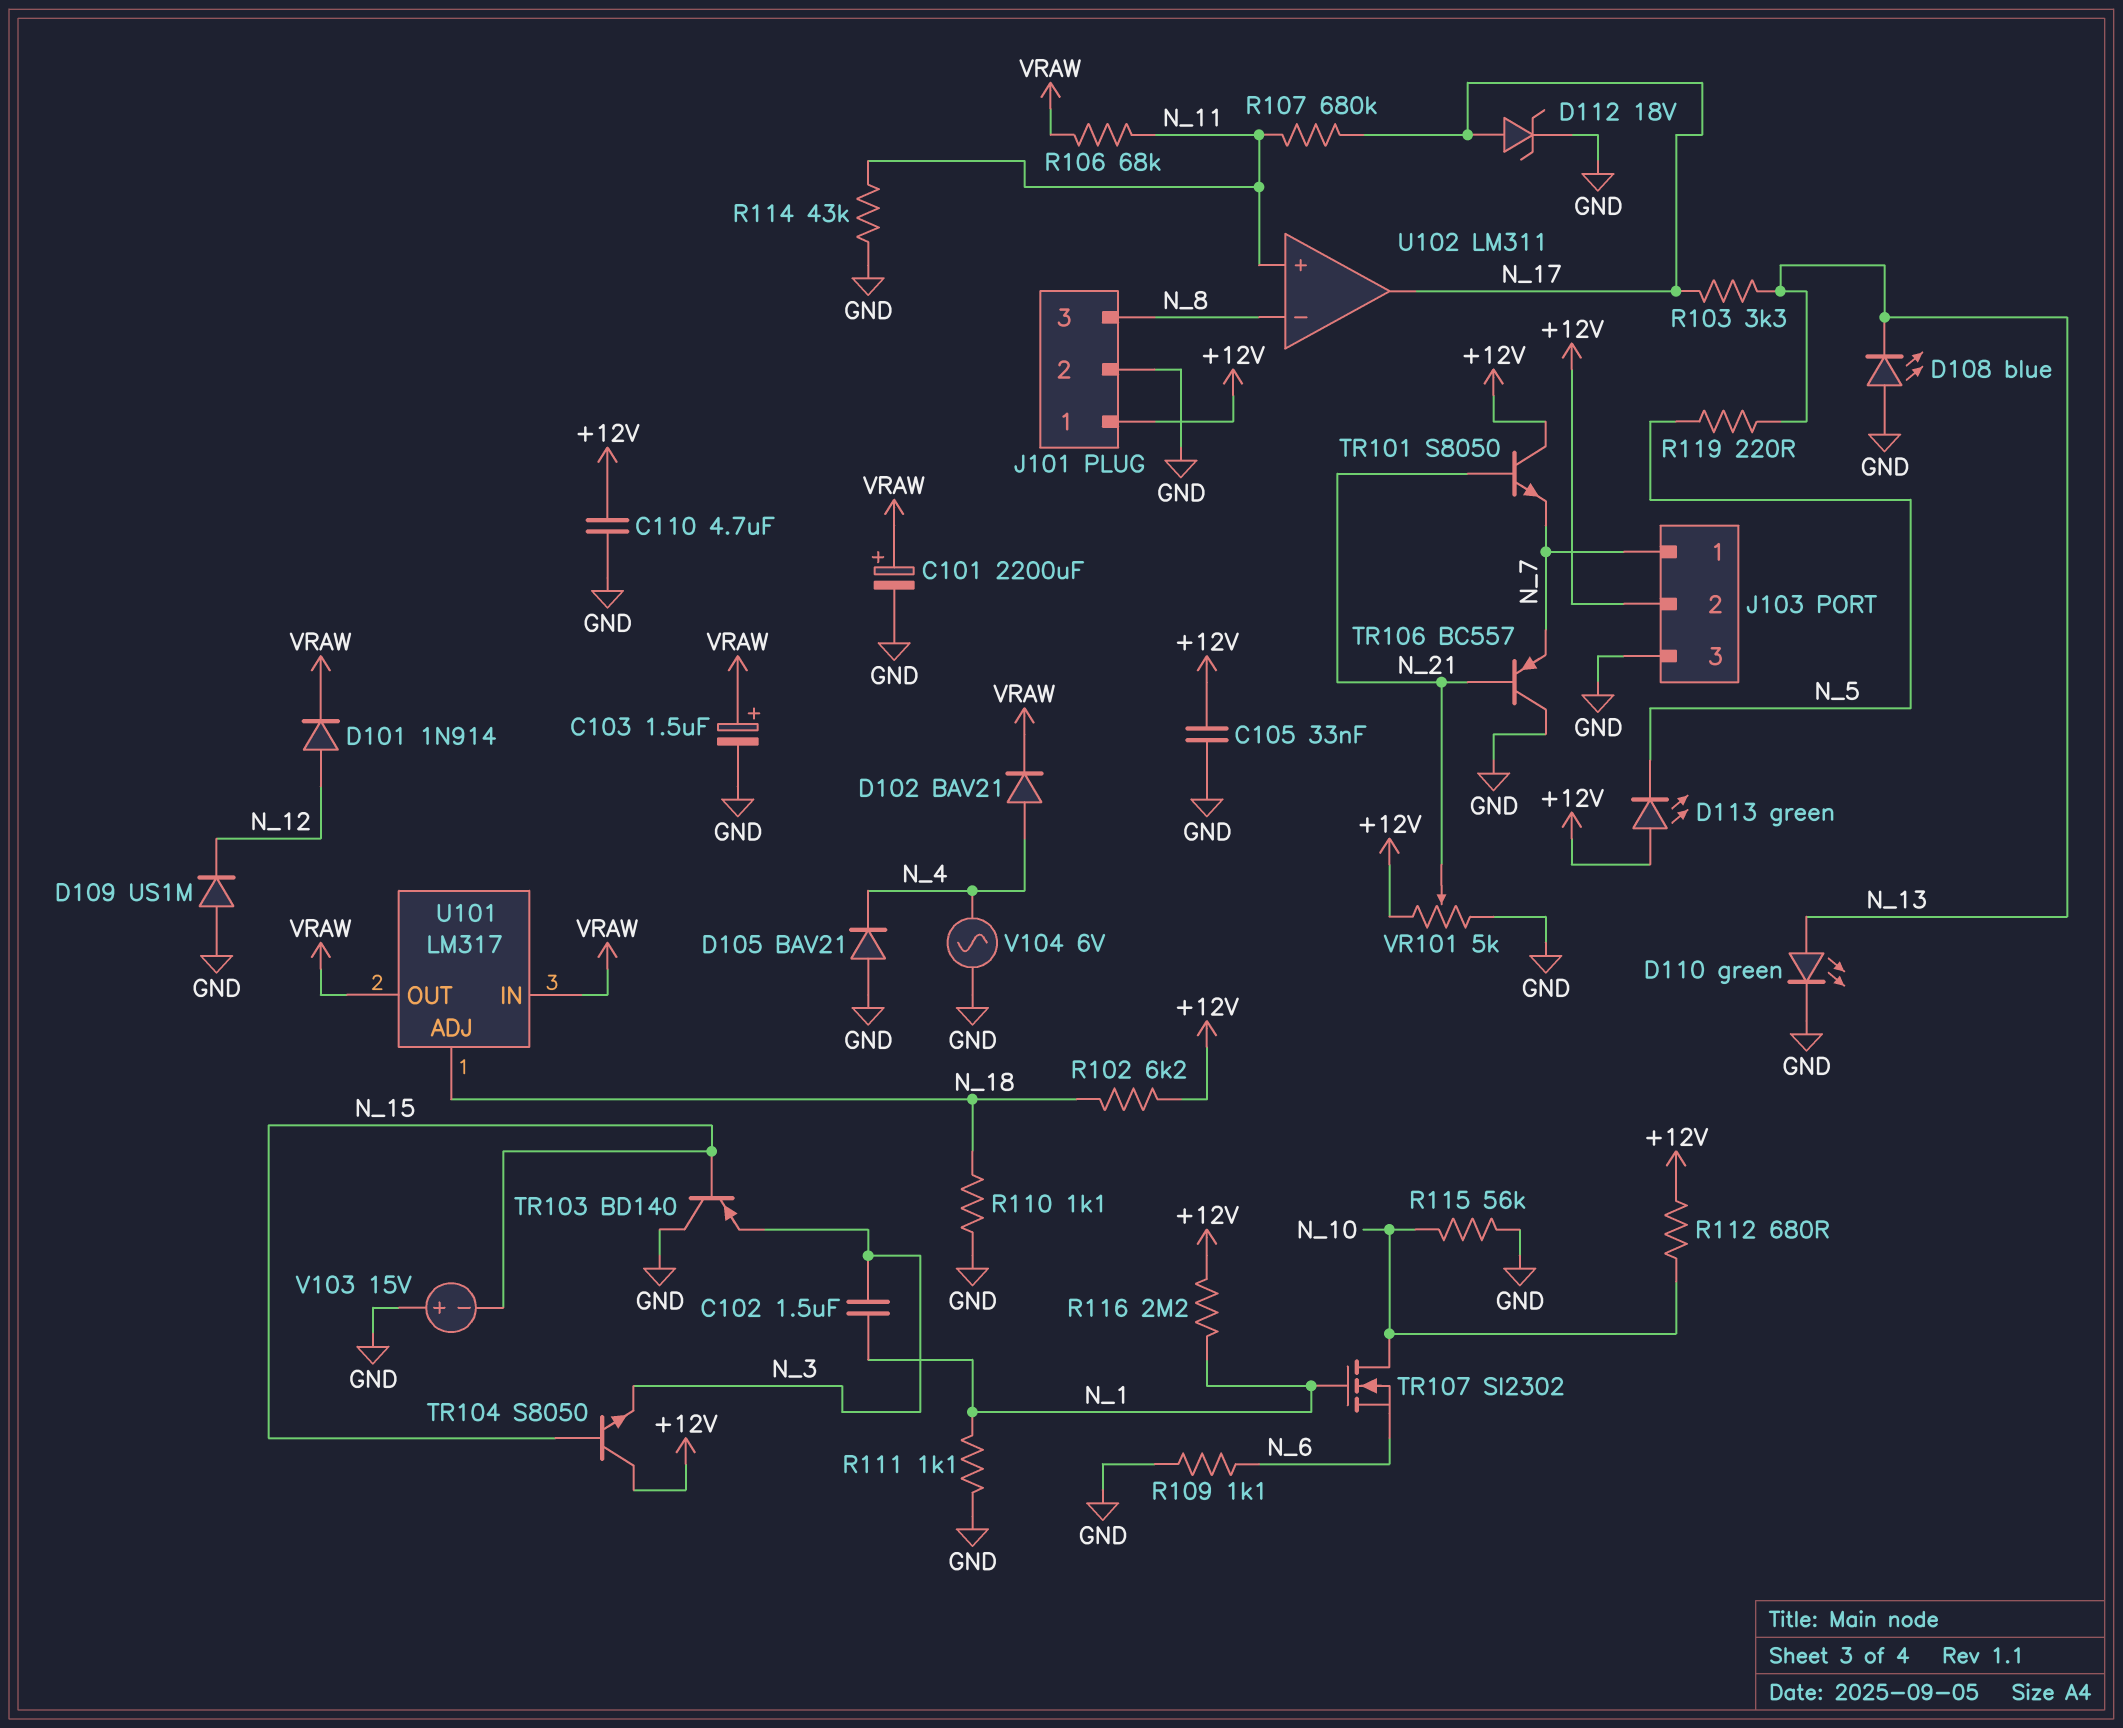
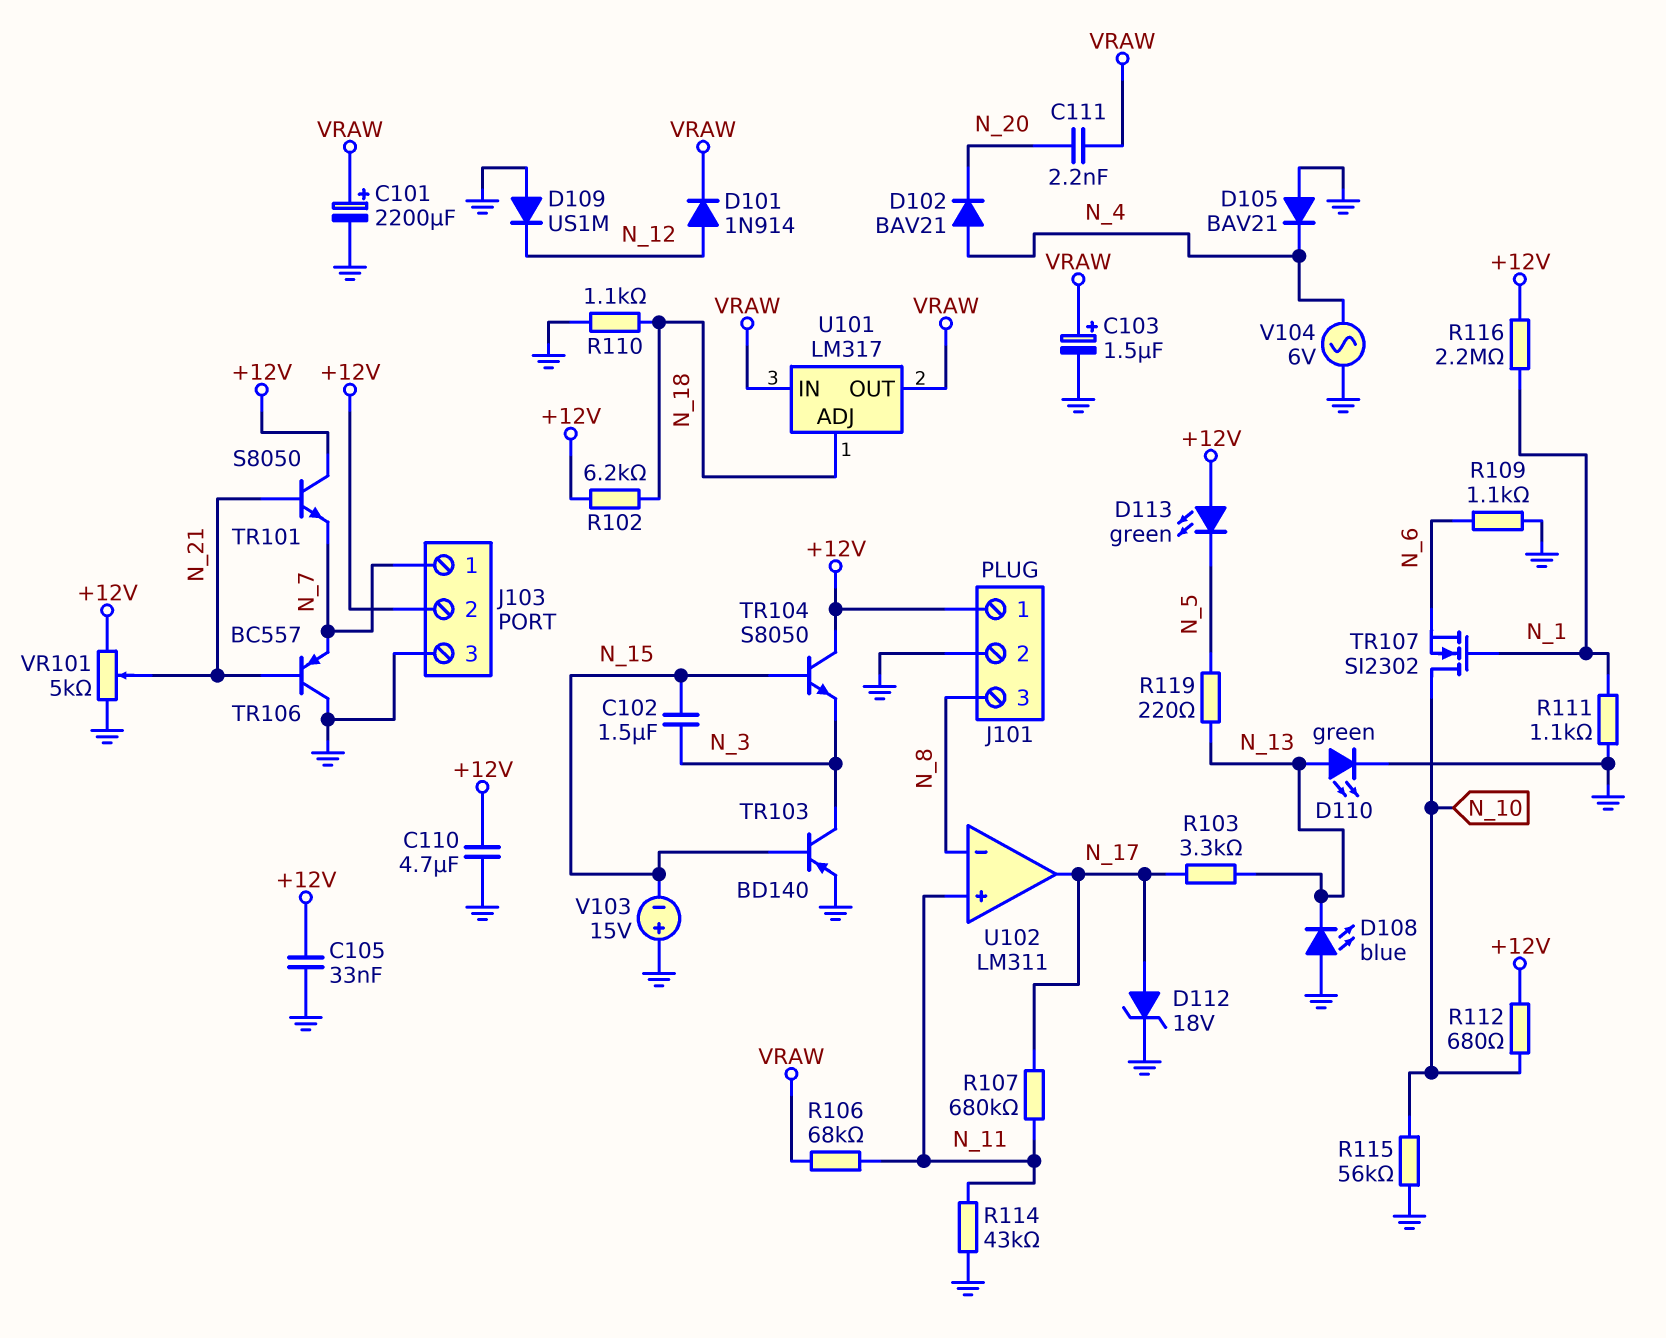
C102: 1.5uF (N_1, N_3) -> 1.5uF (N_3, N_15)
C111: none -> 2.2nF (N_20, VRAW)
D102: diode BAV21 (A N_4, K VRAW) -> diode BAV21 (A N_4, K N_20)
TR103: PNP BD140 (B N_15, C GND, E N_3) -> PNP BD140 (B N_15, C N_3, E GND)

